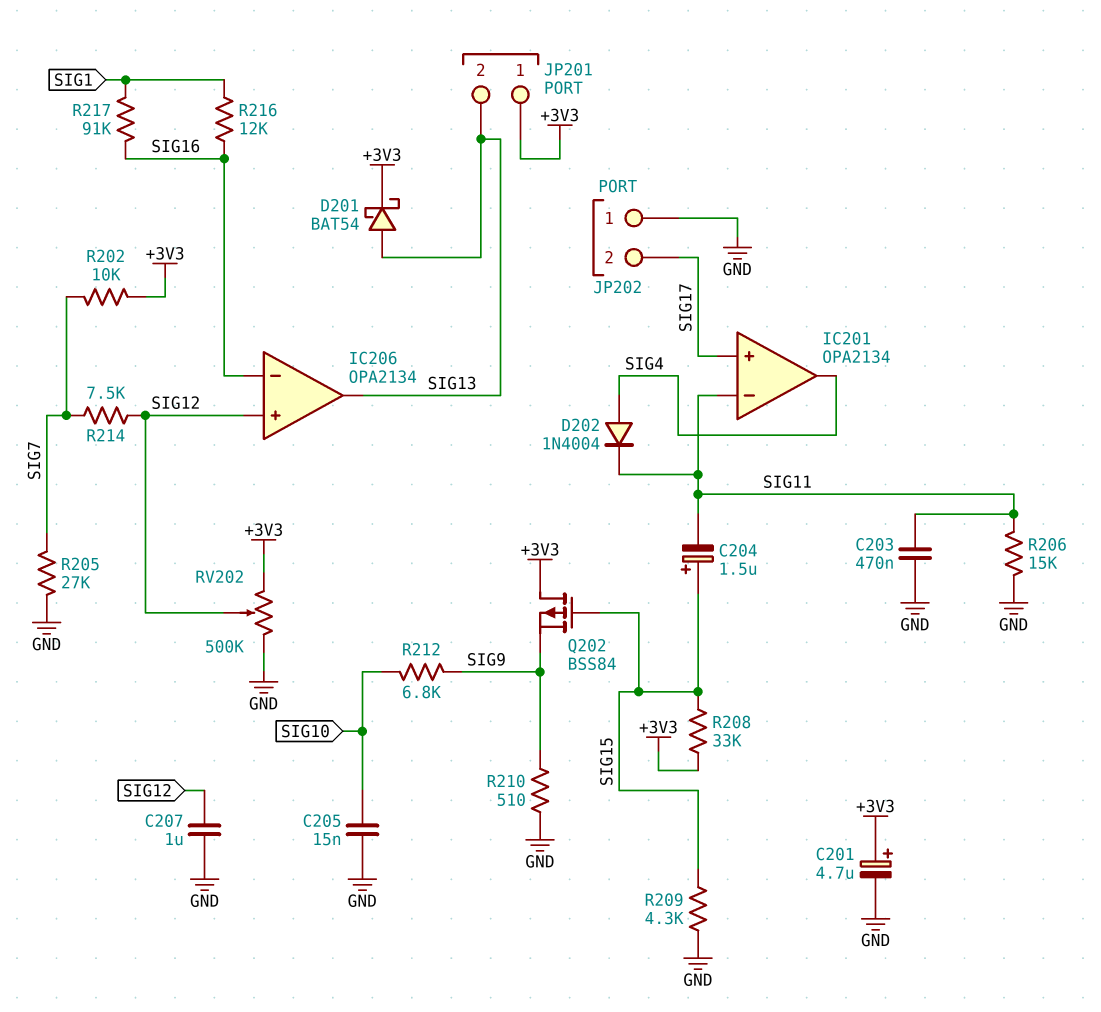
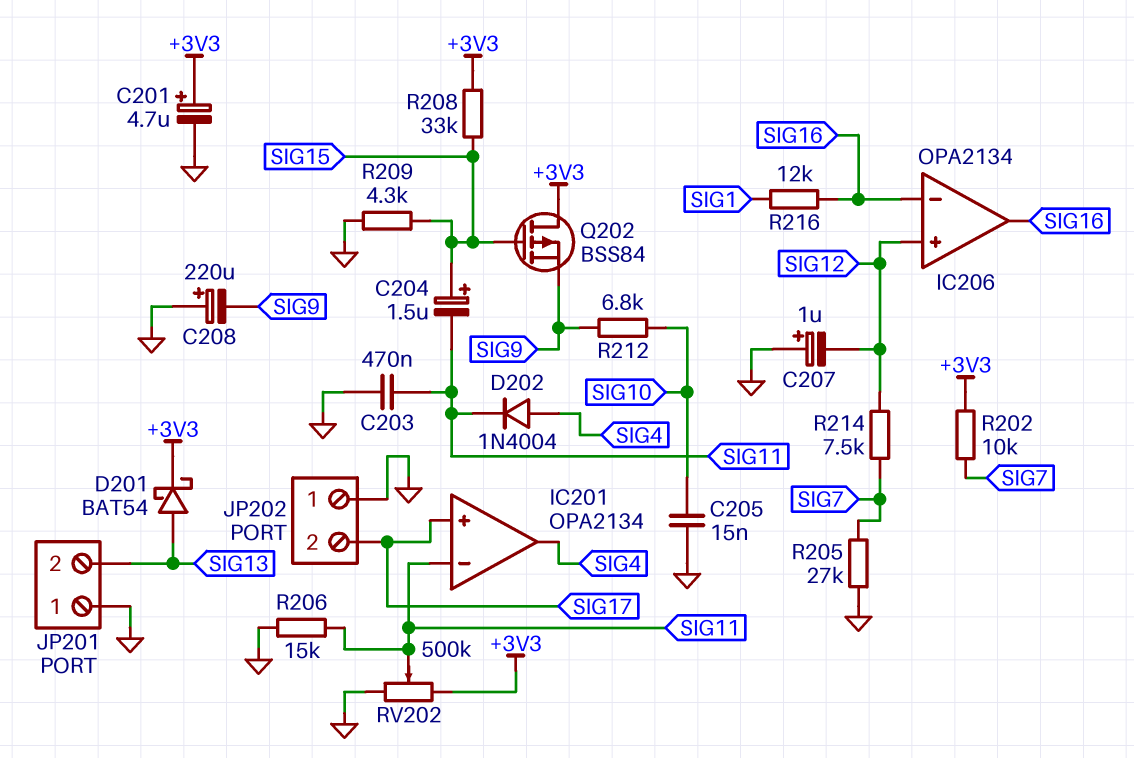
C207: 1uF (GND, SIG12) -> 1uF (plus GND, minus SIG12)
C208: none -> 220uF (plus GND, minus SIG9)
IC206 pin out: SIG13 -> SIG16
JP201 pin 1: +3V3 -> GND
R210: 510 (GND, SIG9) -> none
R217: 91k (SIG1, SIG16) -> none
RV202: 500k (+3V3, GND, wiper SIG12) -> 500k (+3V3, GND, wiper SIG11)

